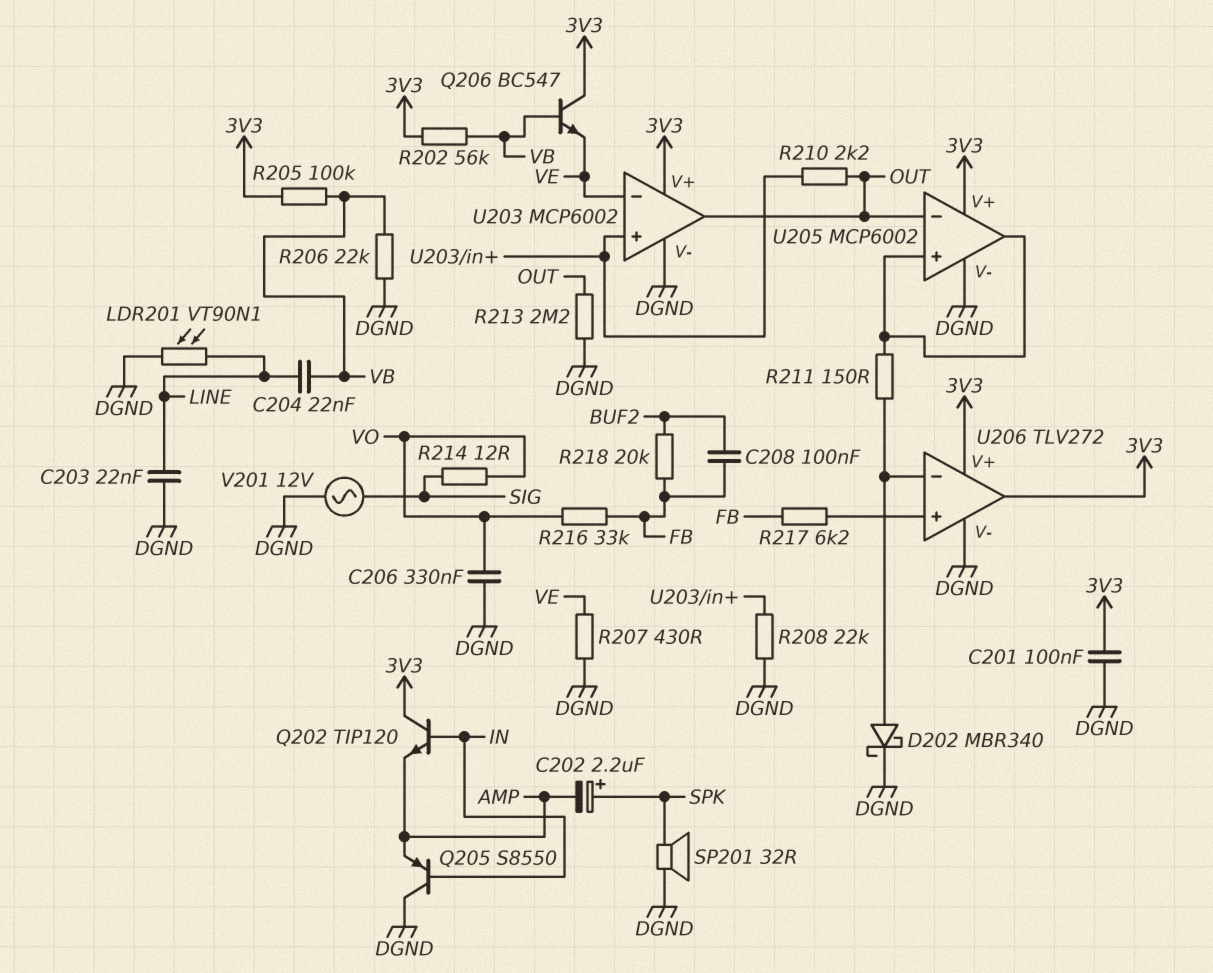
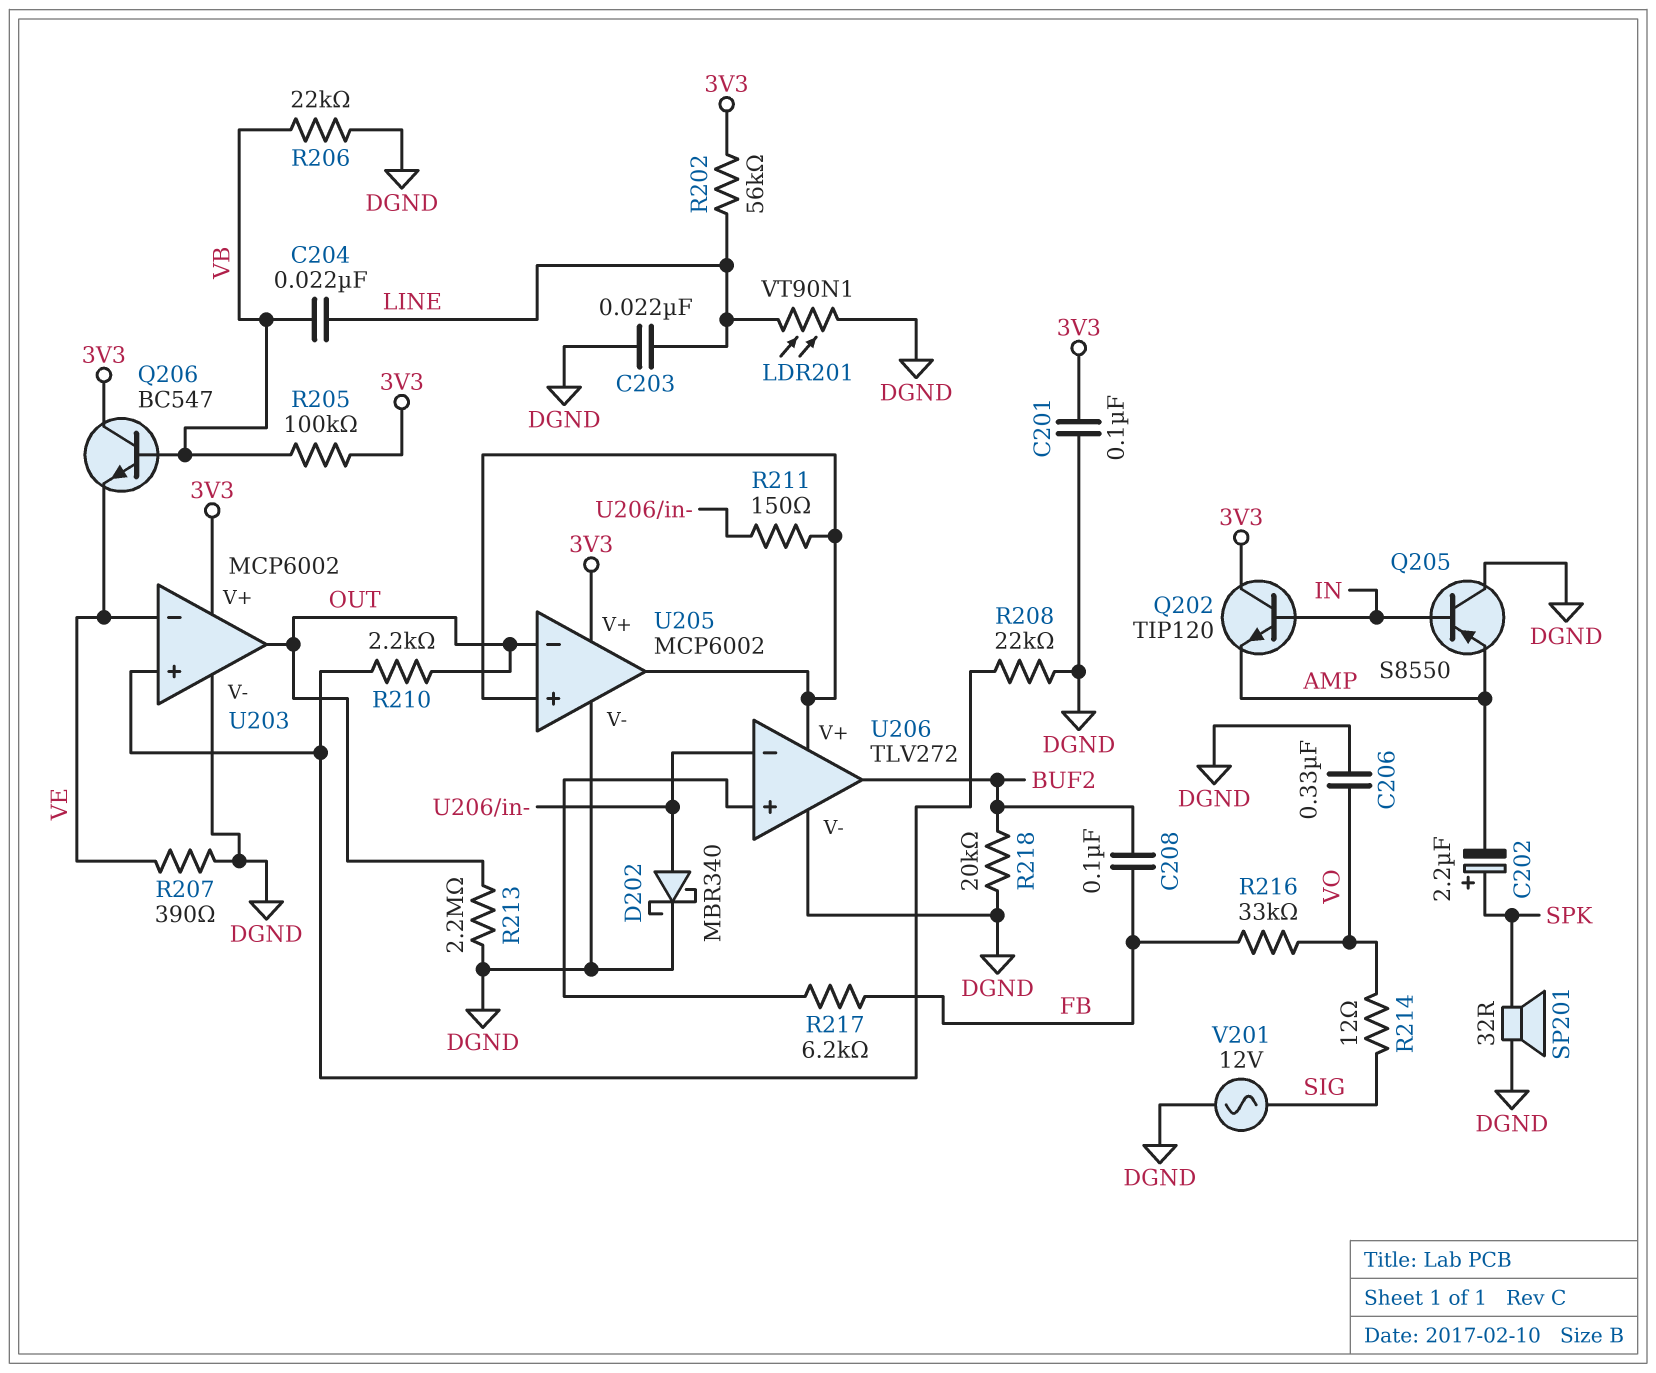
R202: 56k (3V3, VB) -> 56k (3V3, LINE)
R207: 430 (DGND, VE) -> 390 (DGND, VE)
R218: 20k (BUF2, FB) -> 20k (BUF2, DGND)
U206 pin V+: 3V3 -> U205/in+
U206 pin out: 3V3 -> BUF2

